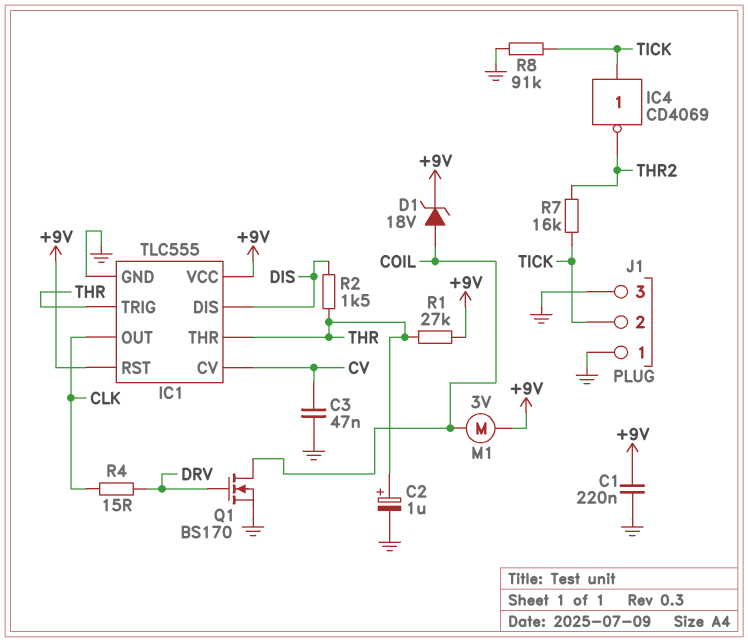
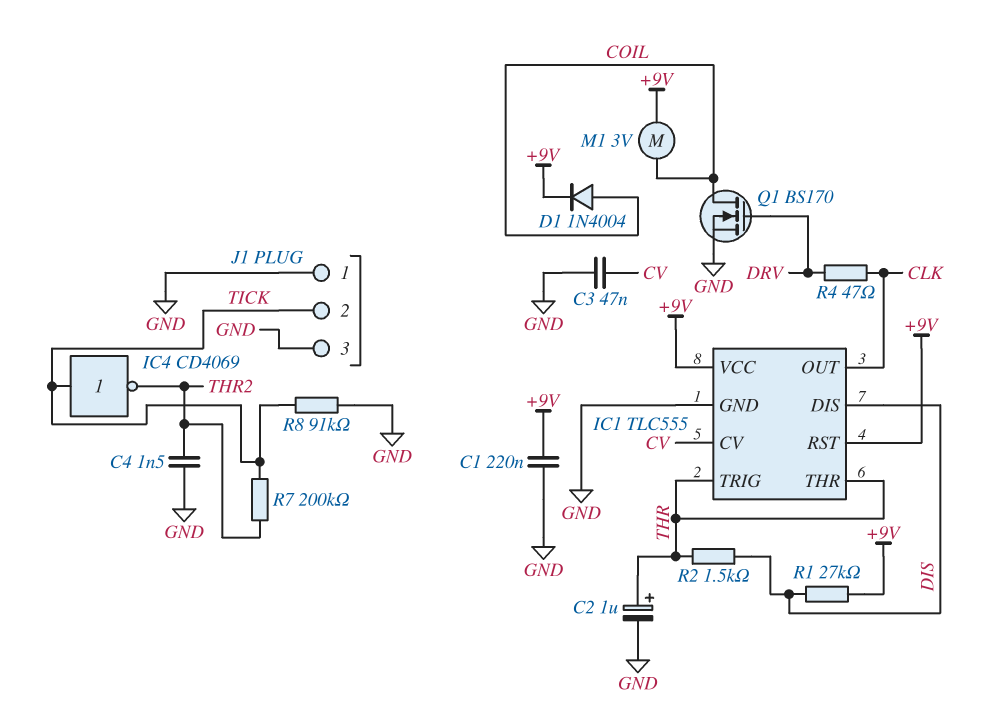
C4: none -> 1.5nF (GND, THR2)
D1: zener 18V (A COIL, K +9V) -> diode 1N4004 (A COIL, K +9V)
R1: 27k (+9V, THR) -> 27k (+9V, DIS)
R4: 15 (CLK, DRV) -> 47 (CLK, DRV)
R7: 16k (THR2, TICK) -> 200k (THR2, TICK)

